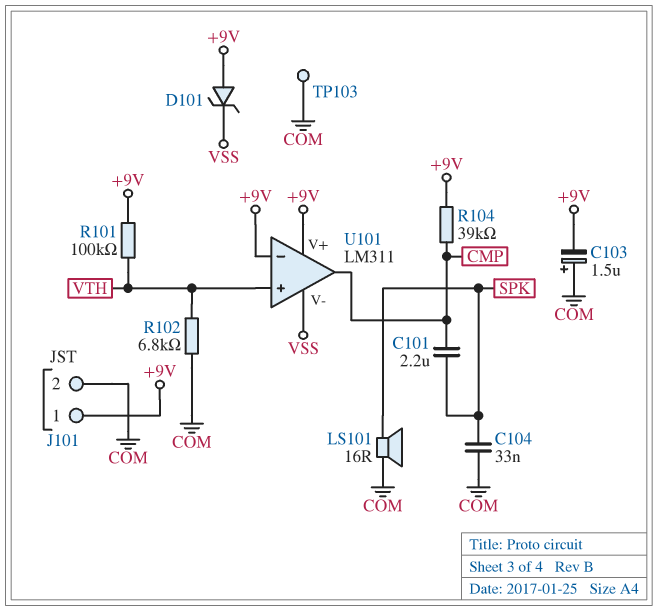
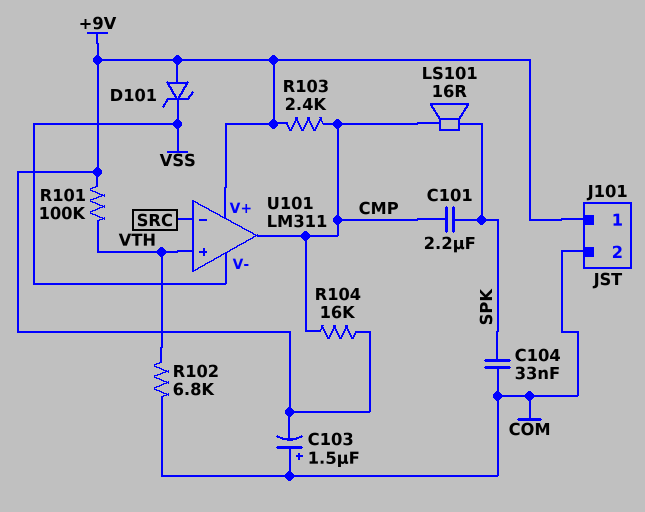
LS101: speaker 16R (COM, SPK) -> speaker 16R (CMP, SPK)
R103: none -> 2.4k (+9V, CMP)
R104: 39k (+9V, CMP) -> 16k (+9V, CMP)
TP103: test point (COM) -> none
U101 pin in-: +9V -> SRC

